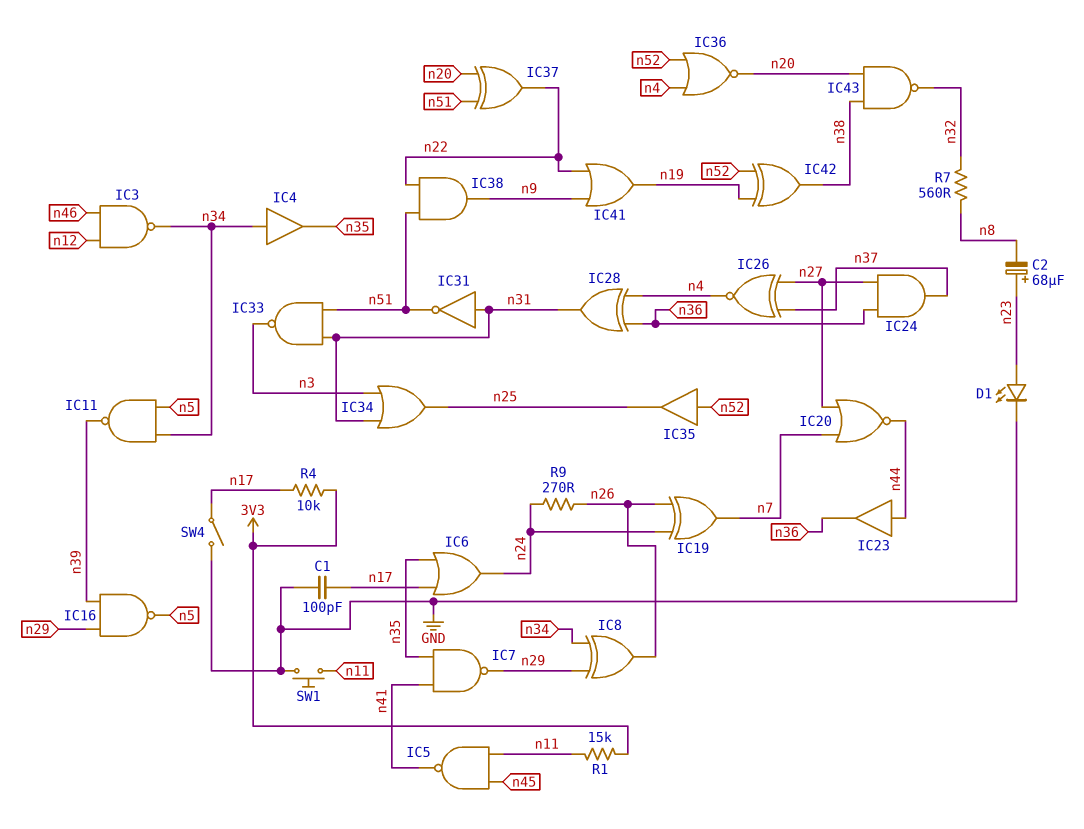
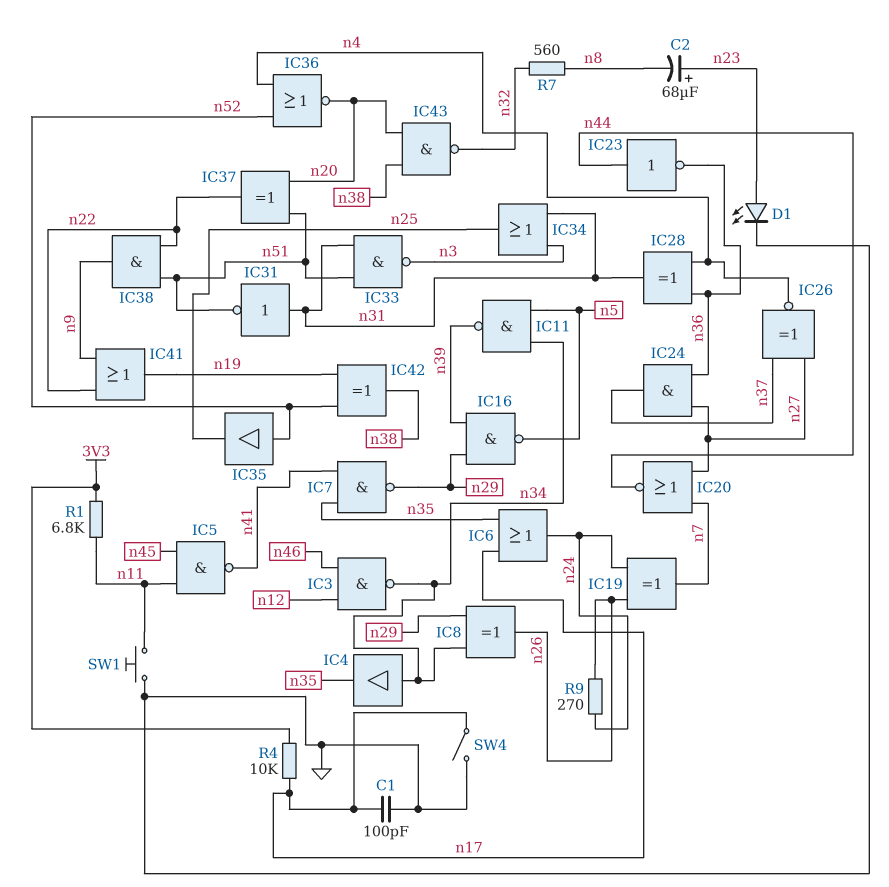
IC23: buffer (in n44, out n36) -> NOT (in n44, out n36)
R1: 15k (3V3, n11) -> 6.8k (3V3, n11)

